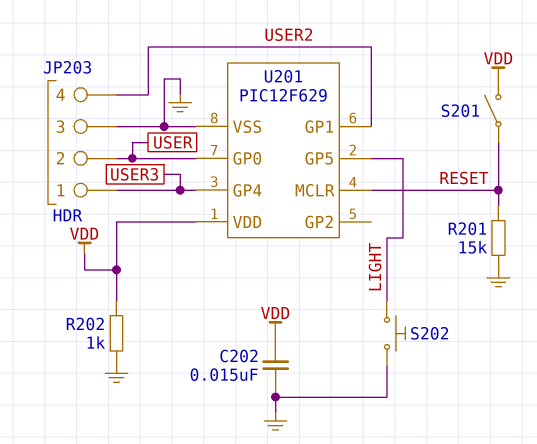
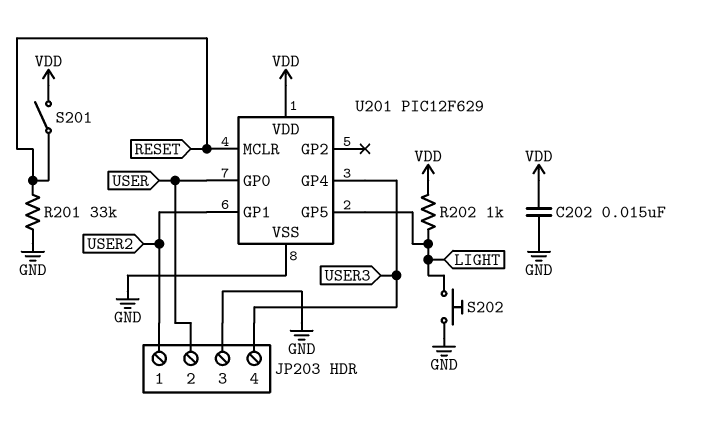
JP203 pin 1: USER3 -> USER2
JP203 pin 4: USER2 -> USER3
R201: 15k (GND, RESET) -> 33k (GND, RESET)
R202: 1k (GND, VDD) -> 1k (LIGHT, VDD)

